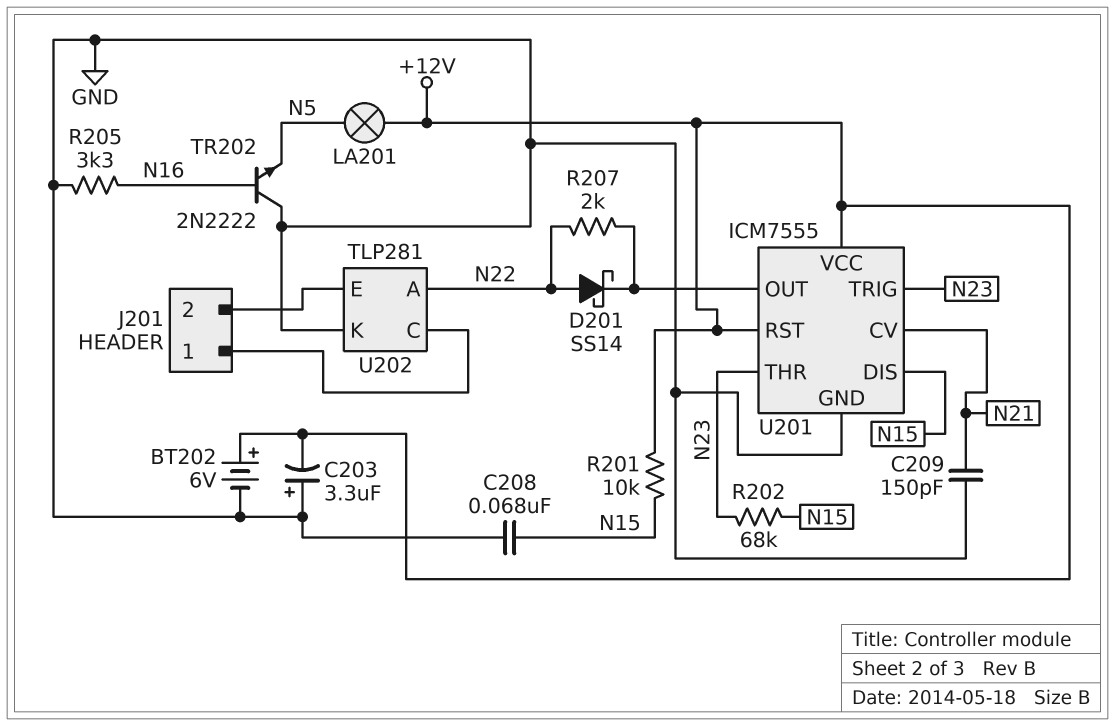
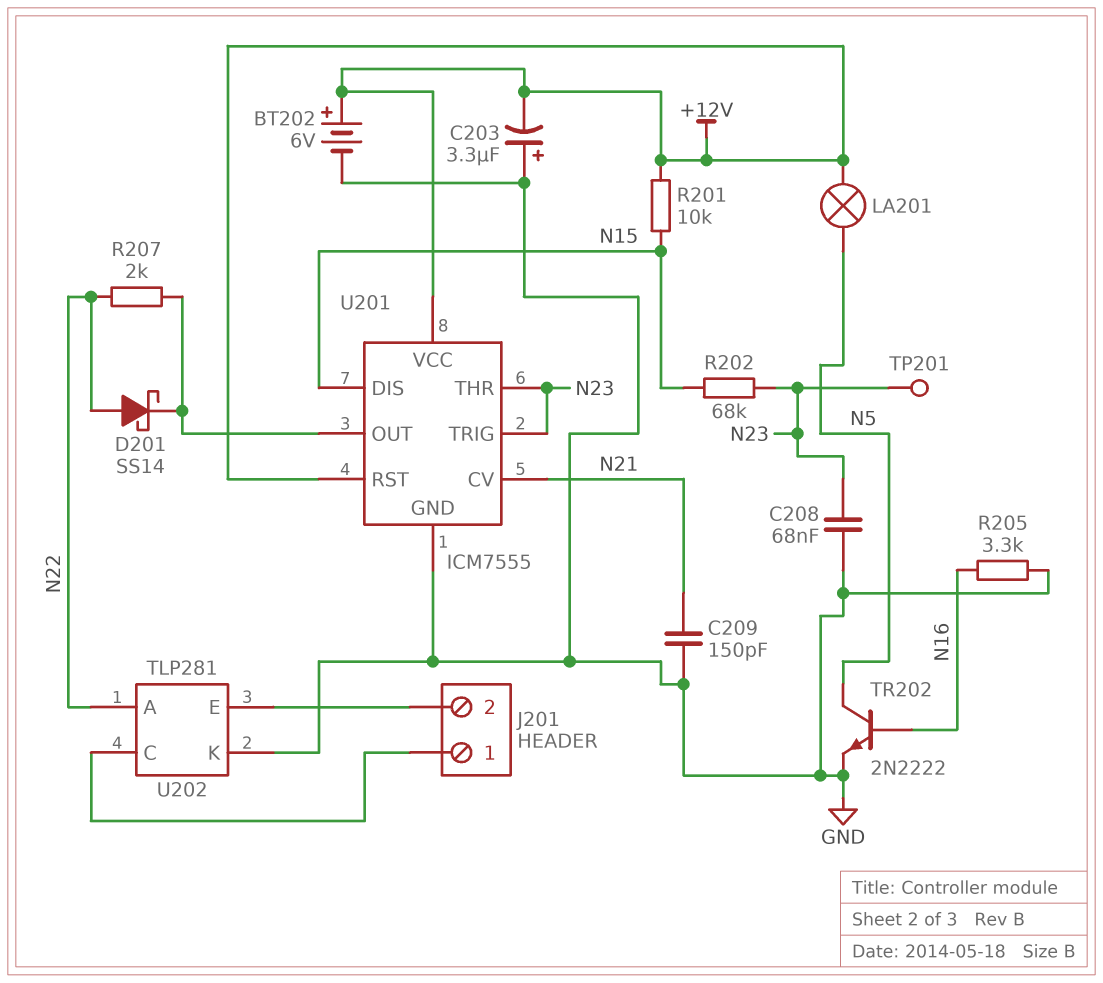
C208: 68nF (GND, N15) -> 68nF (GND, N23)
TP201: none -> test point (N23)
TR202: NPN 2N2222 (B N16, C GND, E N5) -> NPN 2N2222 (B N16, C N5, E GND)

